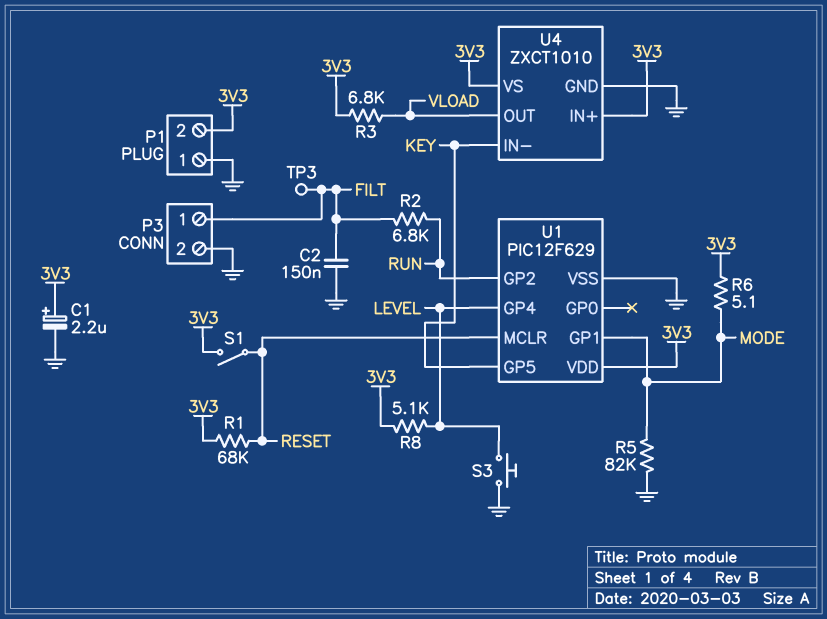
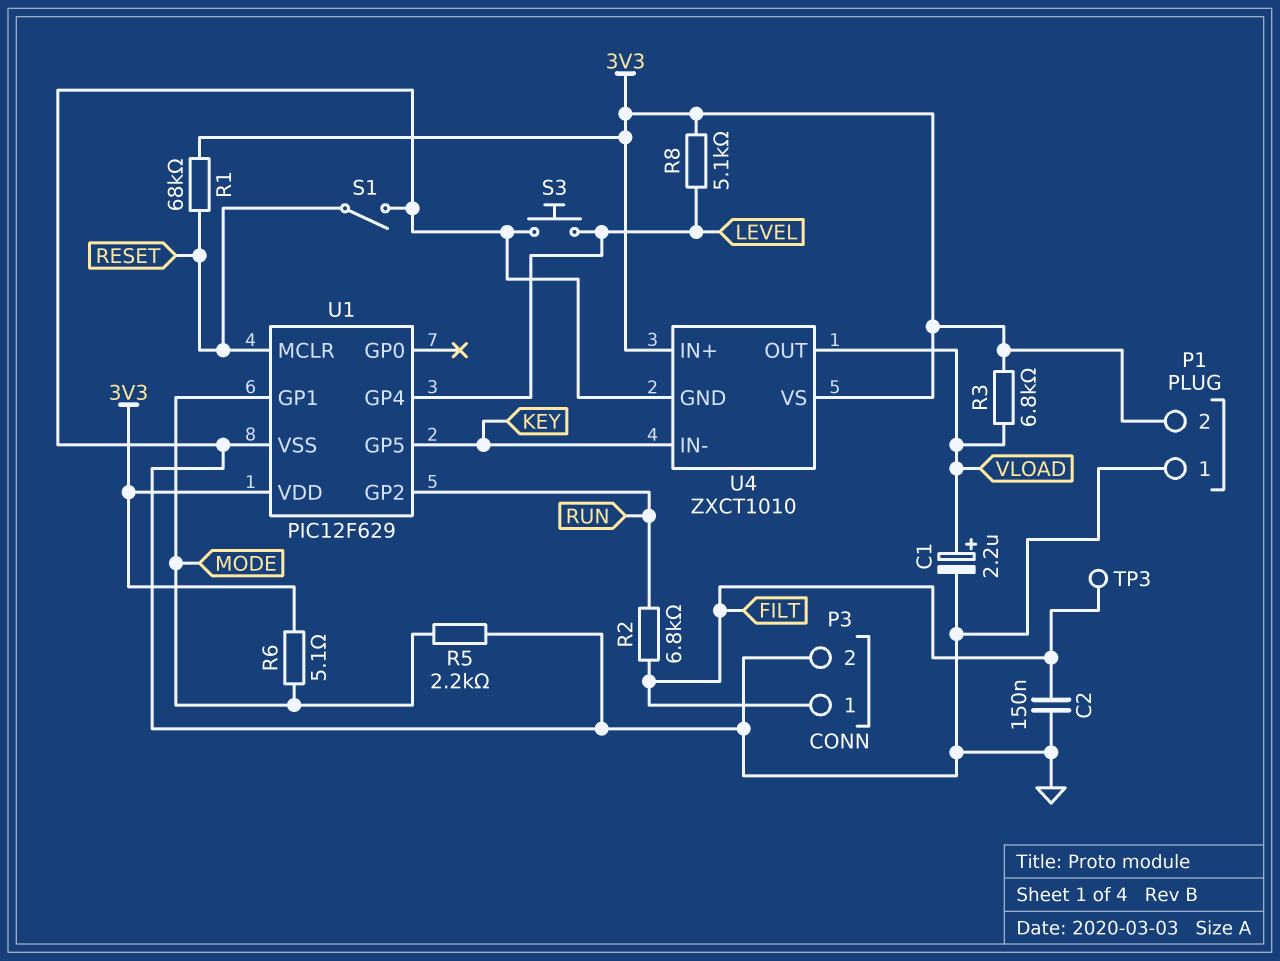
C1: 2.2uF (plus 3V3, minus GND) -> 2.2uF (plus VLOAD, minus GND)
R5: 82k (GND, MODE) -> 2.2k (GND, MODE)
S1: switch (3V3, RESET) -> switch (GND, RESET)

